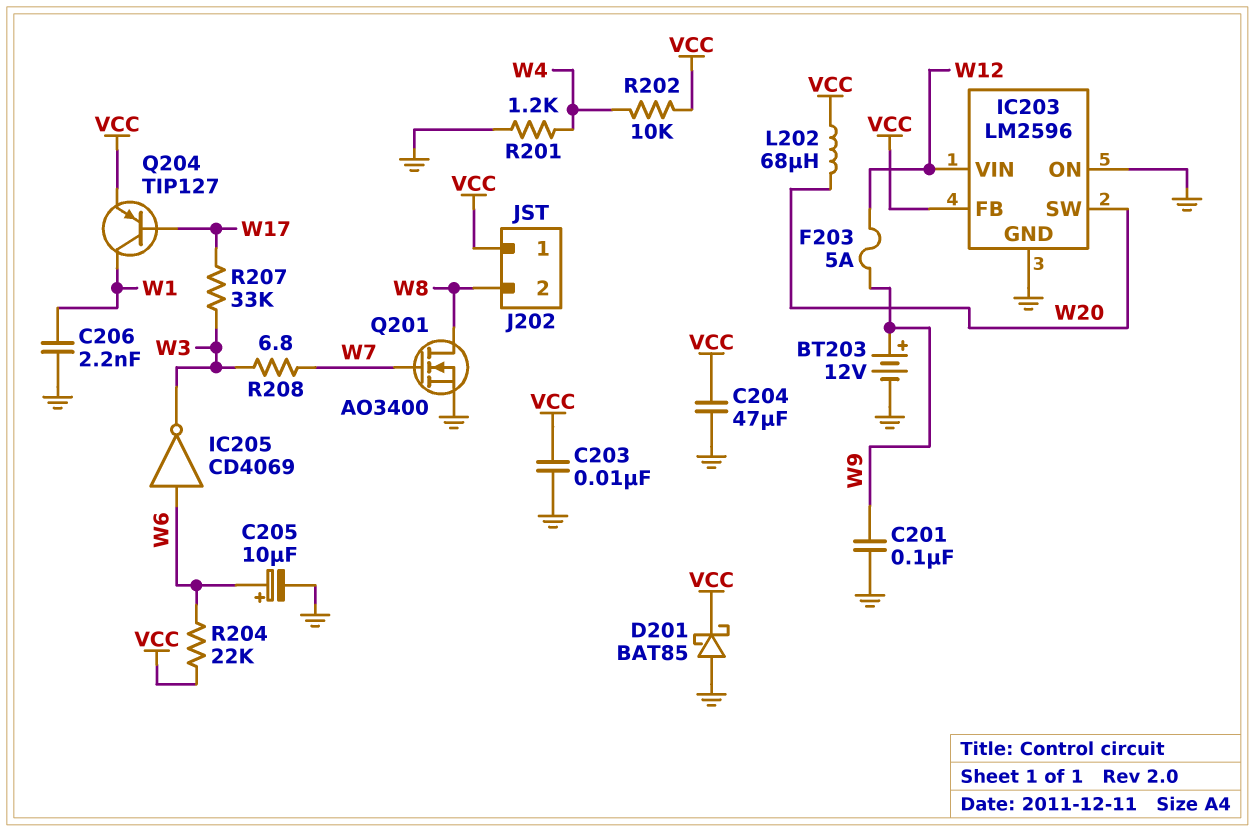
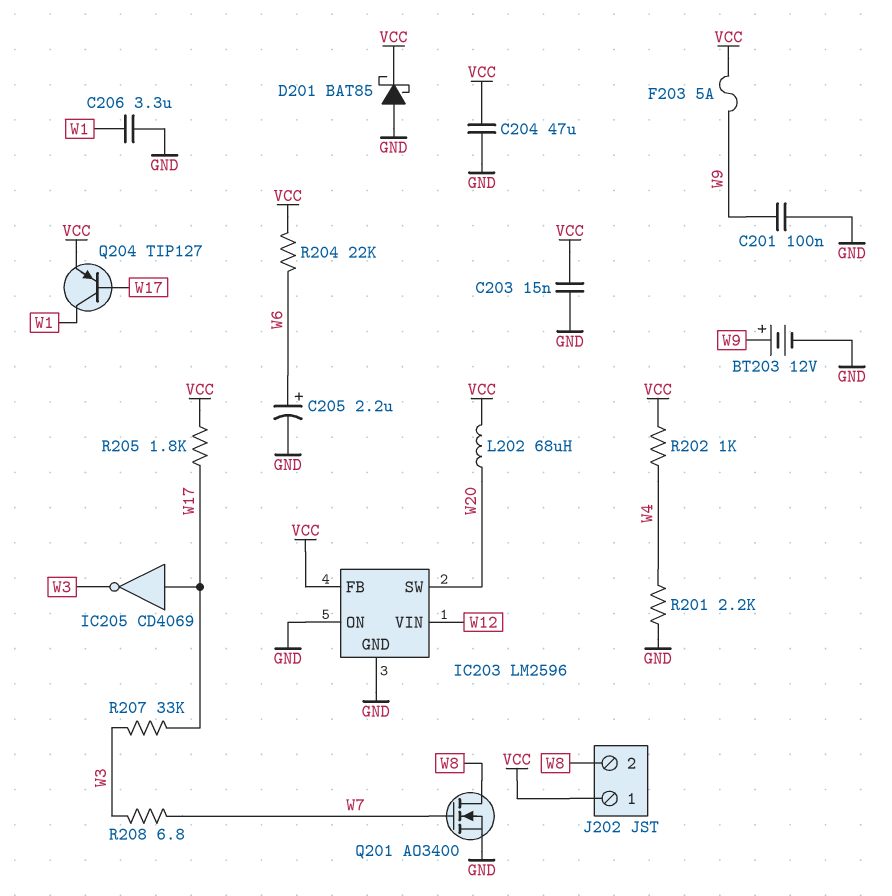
C203: 10nF (GND, VCC) -> 15nF (GND, VCC)
C205: 10uF (plus W6, minus GND) -> 2.2uF (plus W6, minus GND)
C206: 2.2nF (GND, W1) -> 3.3uF (GND, W1)
F203: 5A (W9, W12) -> 5A (VCC, W9)
IC205: NOT CD4069 (in W6, out W3) -> NOT CD4069 (in W17, out W3)
R201: 1.2k (GND, W4) -> 2.2k (GND, W4)
R202: 10k (VCC, W4) -> 1k (VCC, W4)
R205: none -> 1.8k (VCC, W17)

